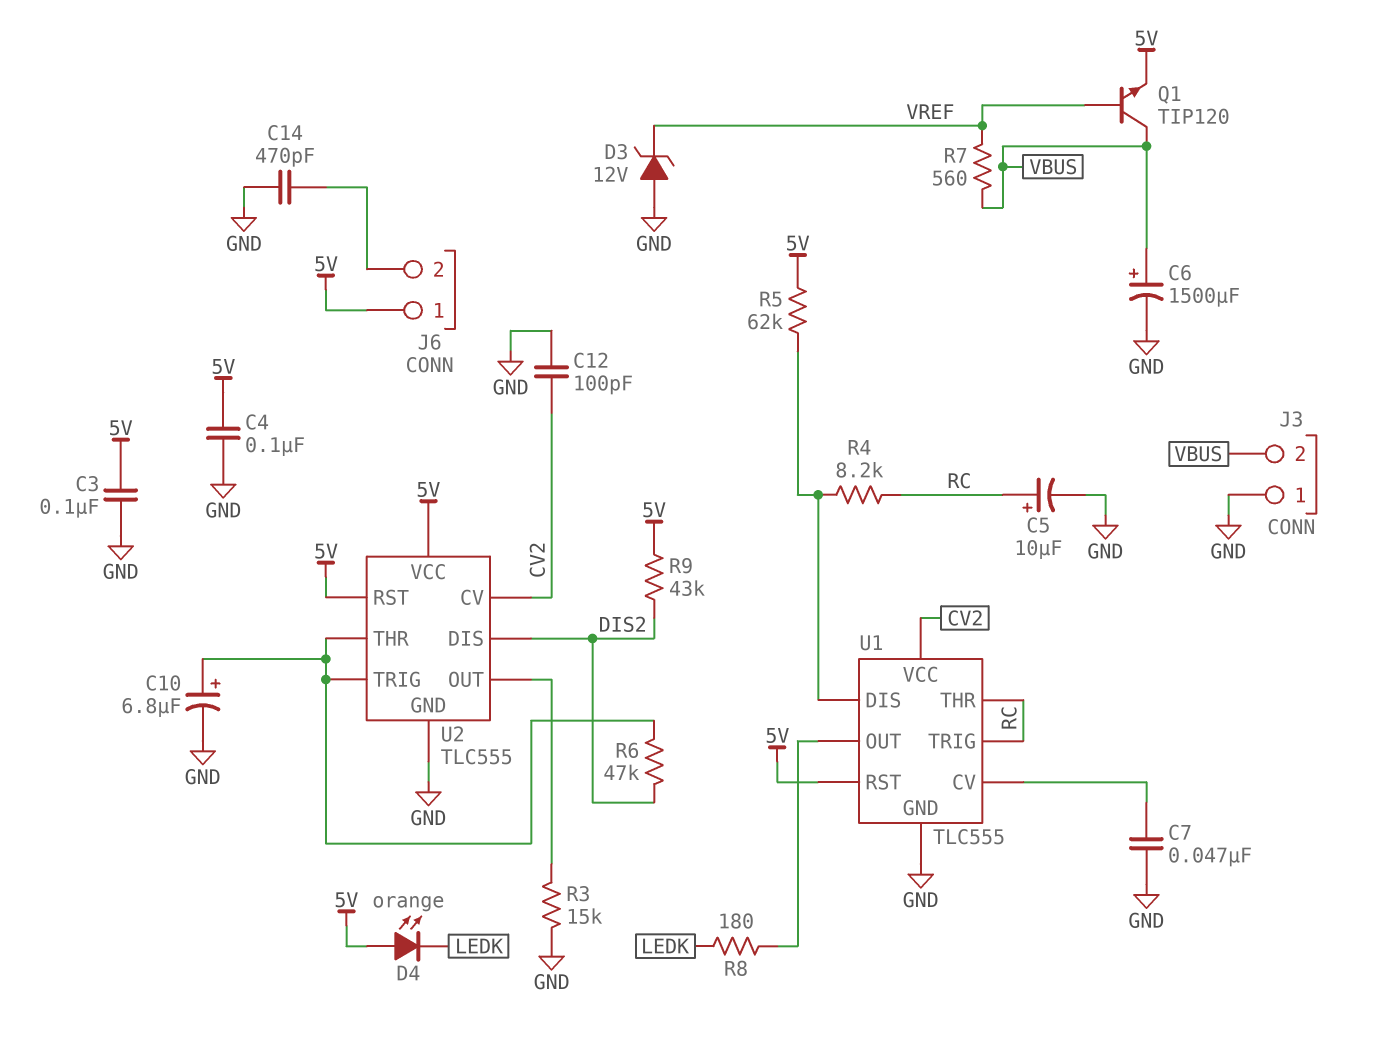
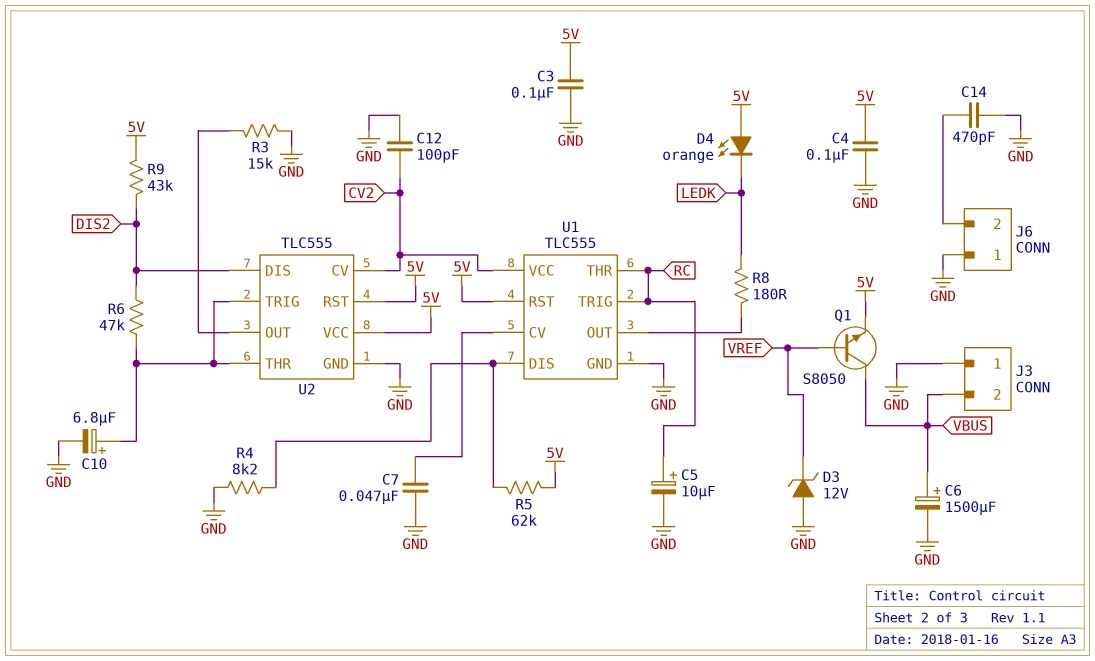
J6 pin 1: 5V -> GND
Q1: NPN TIP120 (B VREF, C VBUS, E 5V) -> NPN S8050 (B VREF, C VBUS, E 5V)
R4: 8.2k (RC, U1/DIS) -> 8.2k (GND, U1/DIS)
R7: 560 (VBUS, VREF) -> none

